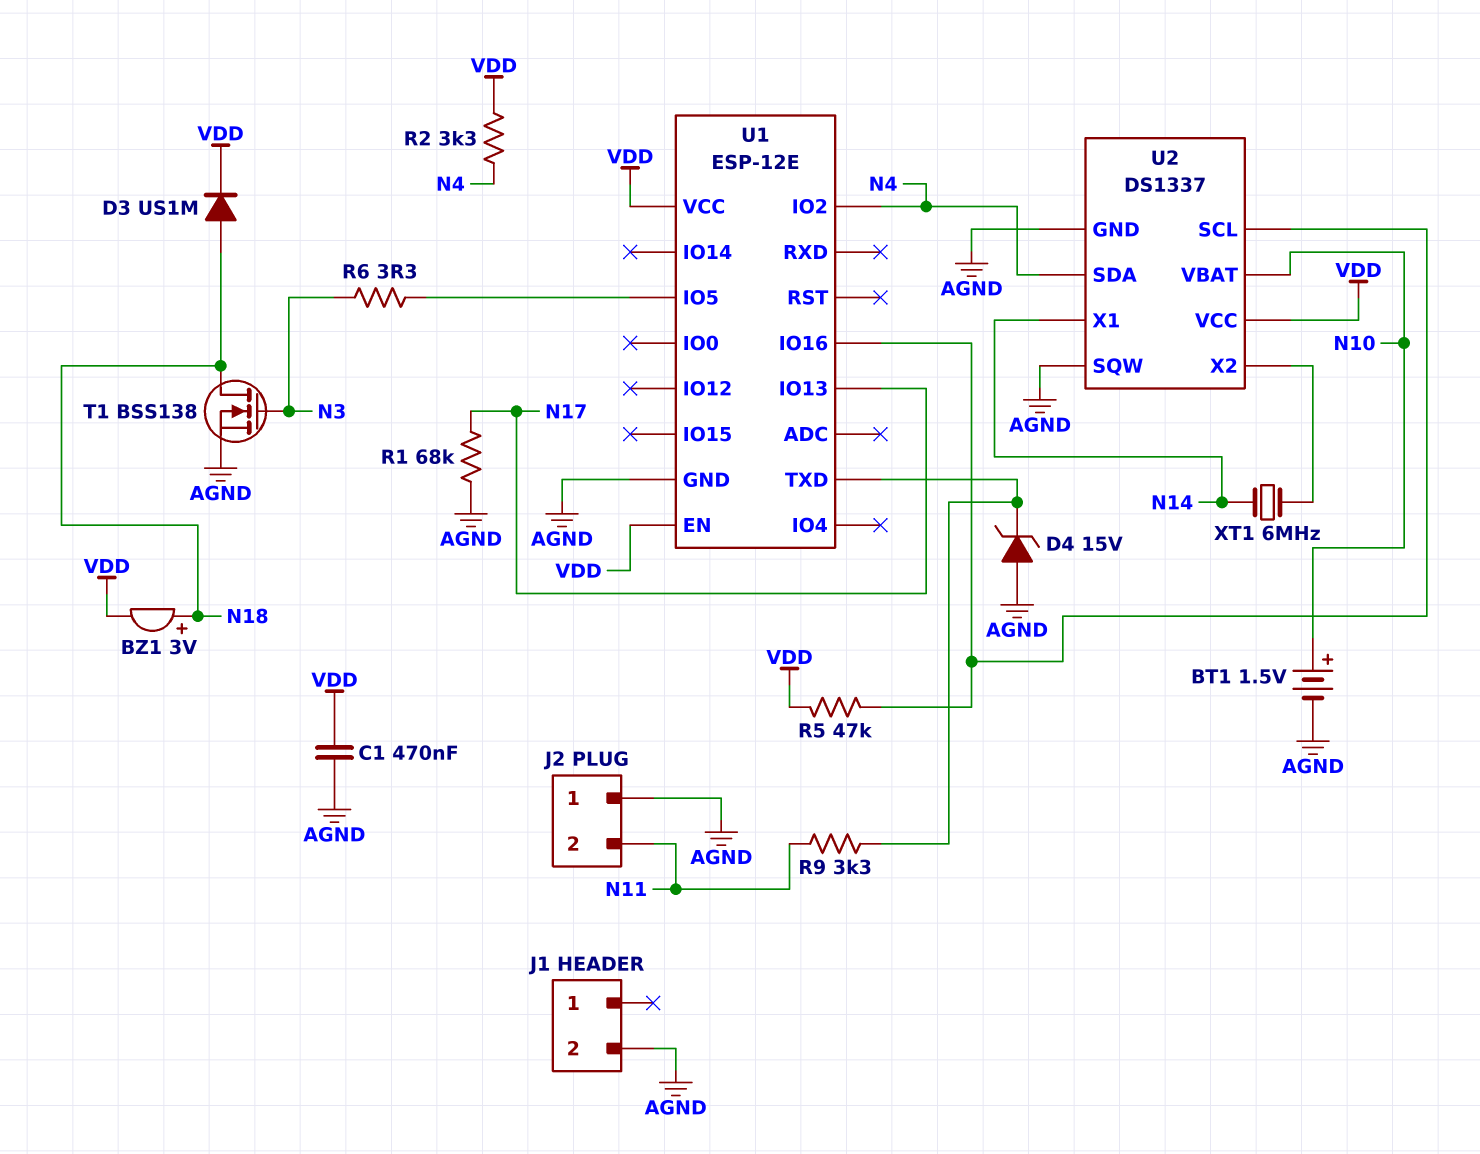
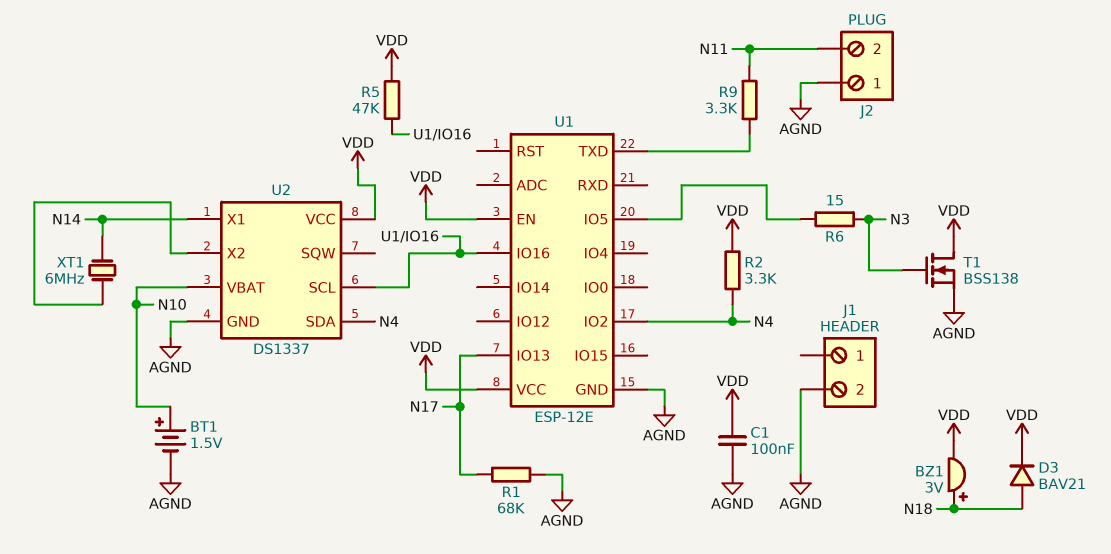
C1: 470nF (AGND, VDD) -> 100nF (AGND, VDD)
D3: diode US1M (A N18, K VDD) -> diode BAV21 (A N18, K VDD)
D4: zener 15V (A AGND, K U1/TXD) -> none
R6: 3.3 (N3, U1/IO5) -> 15 (N3, U1/IO5)
T1: NMOS BSS138 (G N3, D N18, S AGND) -> NMOS BSS138 (G N3, D VDD, S AGND)
U2 pin SQW: AGND -> none

